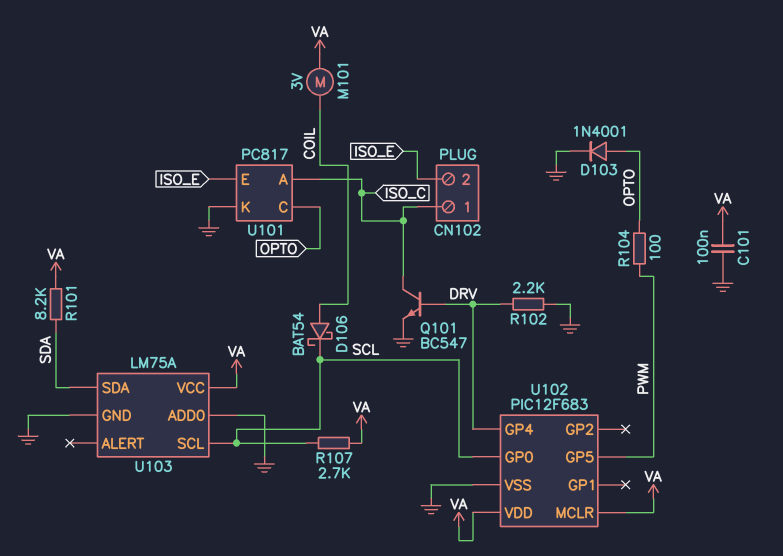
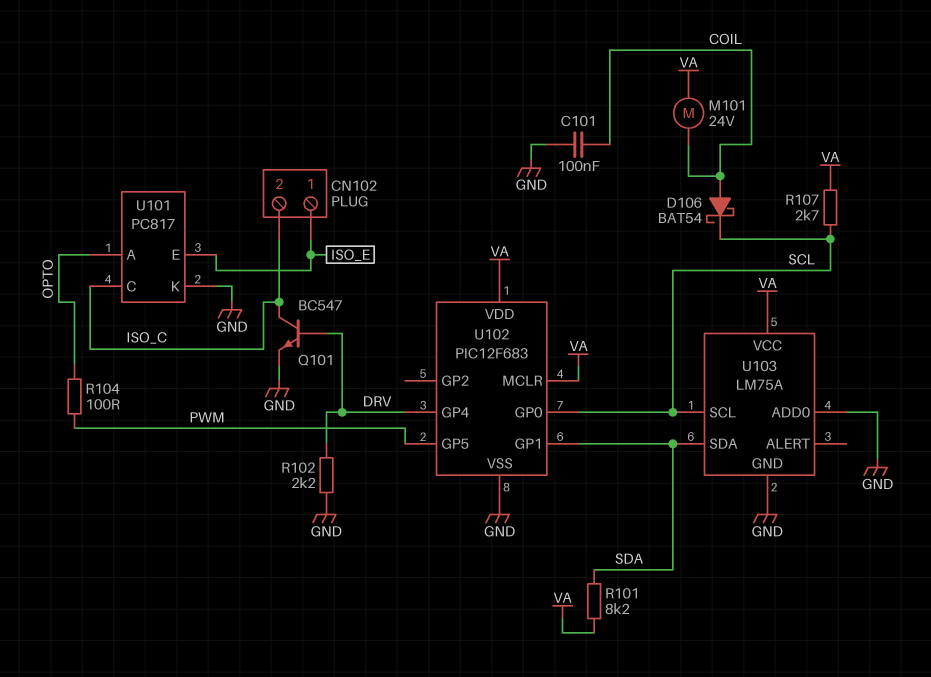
C101: 100nF (GND, VA) -> 100nF (COIL, GND)
CN102 pin 1: ISO_C -> ISO_E
CN102 pin 2: ISO_E -> ISO_C
D103: diode 1N4001 (A OPTO, K GND) -> none
M101: motor 3V (COIL, VA) -> motor 24V (COIL, VA)
U101 pin A: ISO_C -> OPTO
U101 pin C: OPTO -> ISO_C
U102 pin GP1: none -> SDA

